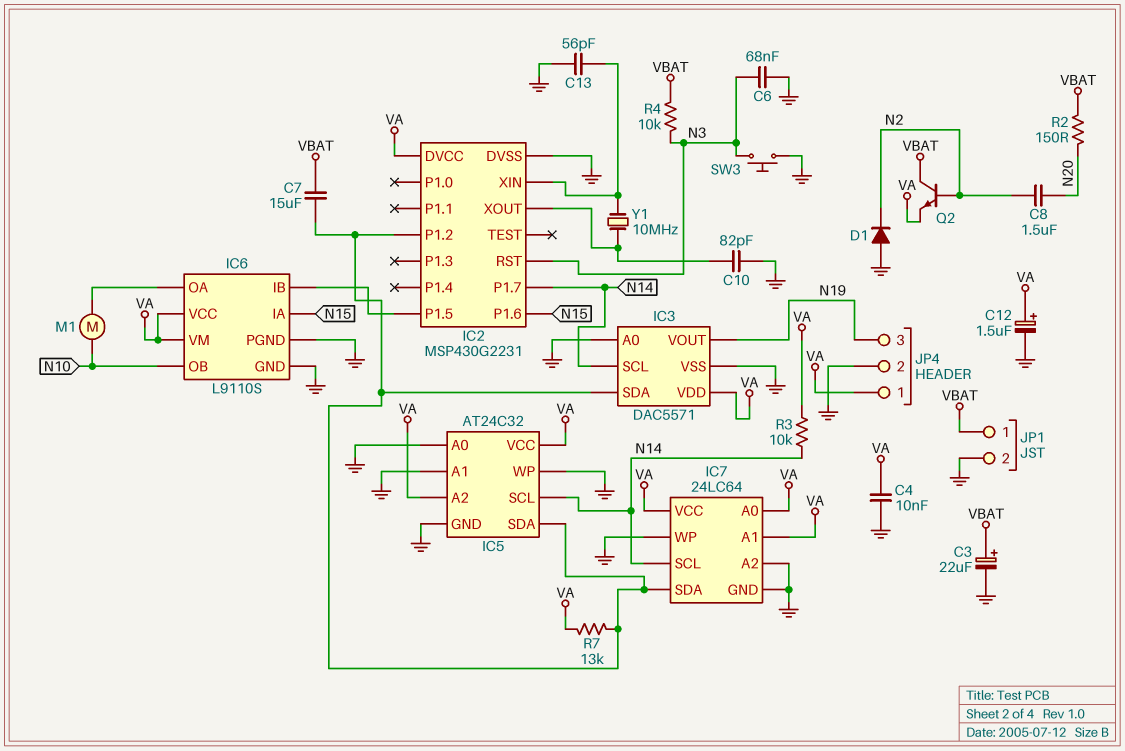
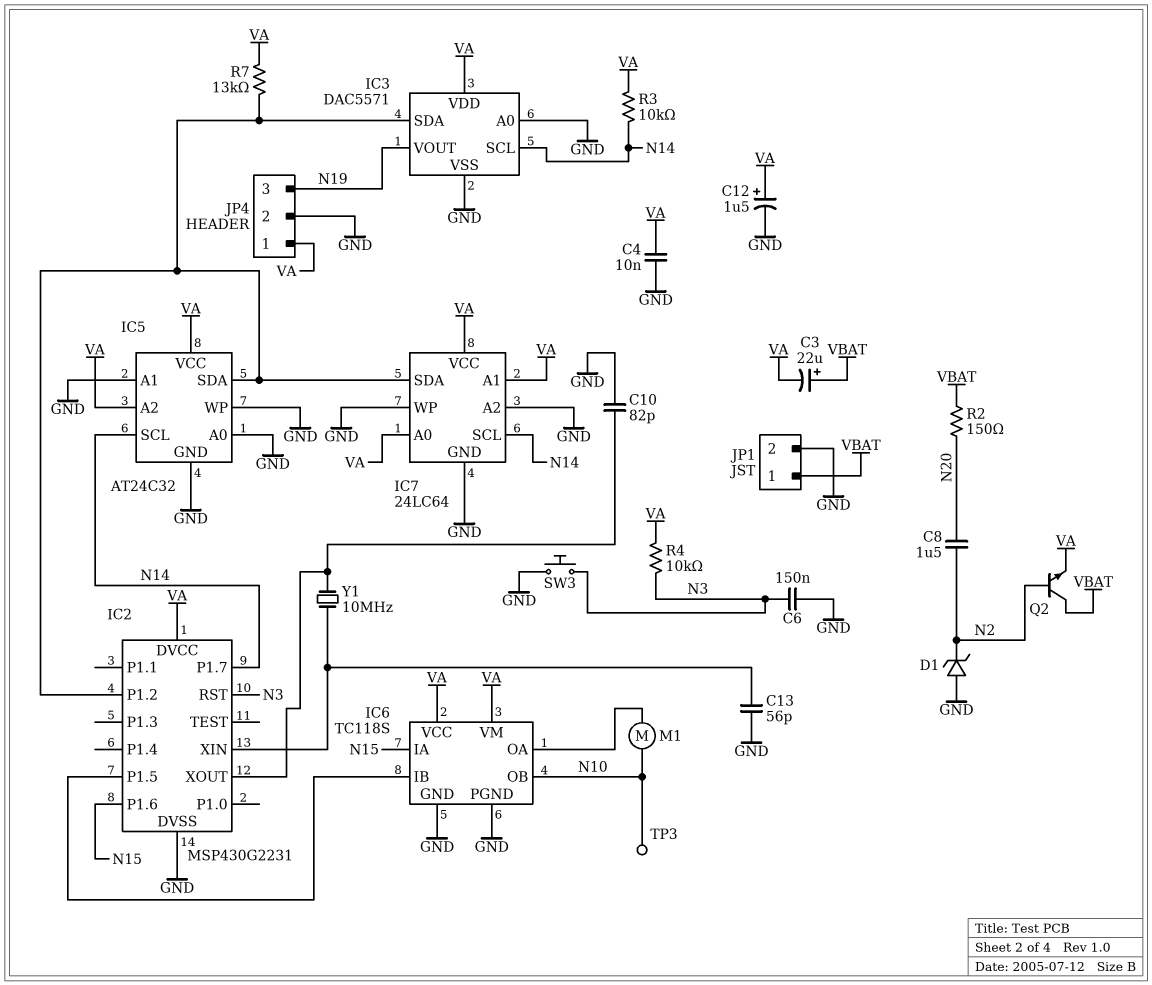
C3: 22uF (plus VBAT, minus GND) -> 22uF (plus VBAT, minus VA)
C6: 68nF (GND, N3) -> 150nF (GND, N3)
C7: 15uF (IC2/P1.2, VBAT) -> none
D1: diode (A GND, K N2) -> zener (A GND, K N2)
IC6: L9110S -> TC118S
R4: 10k (N3, VBAT) -> 10k (N3, VA)
TP3: none -> test point (N10)

